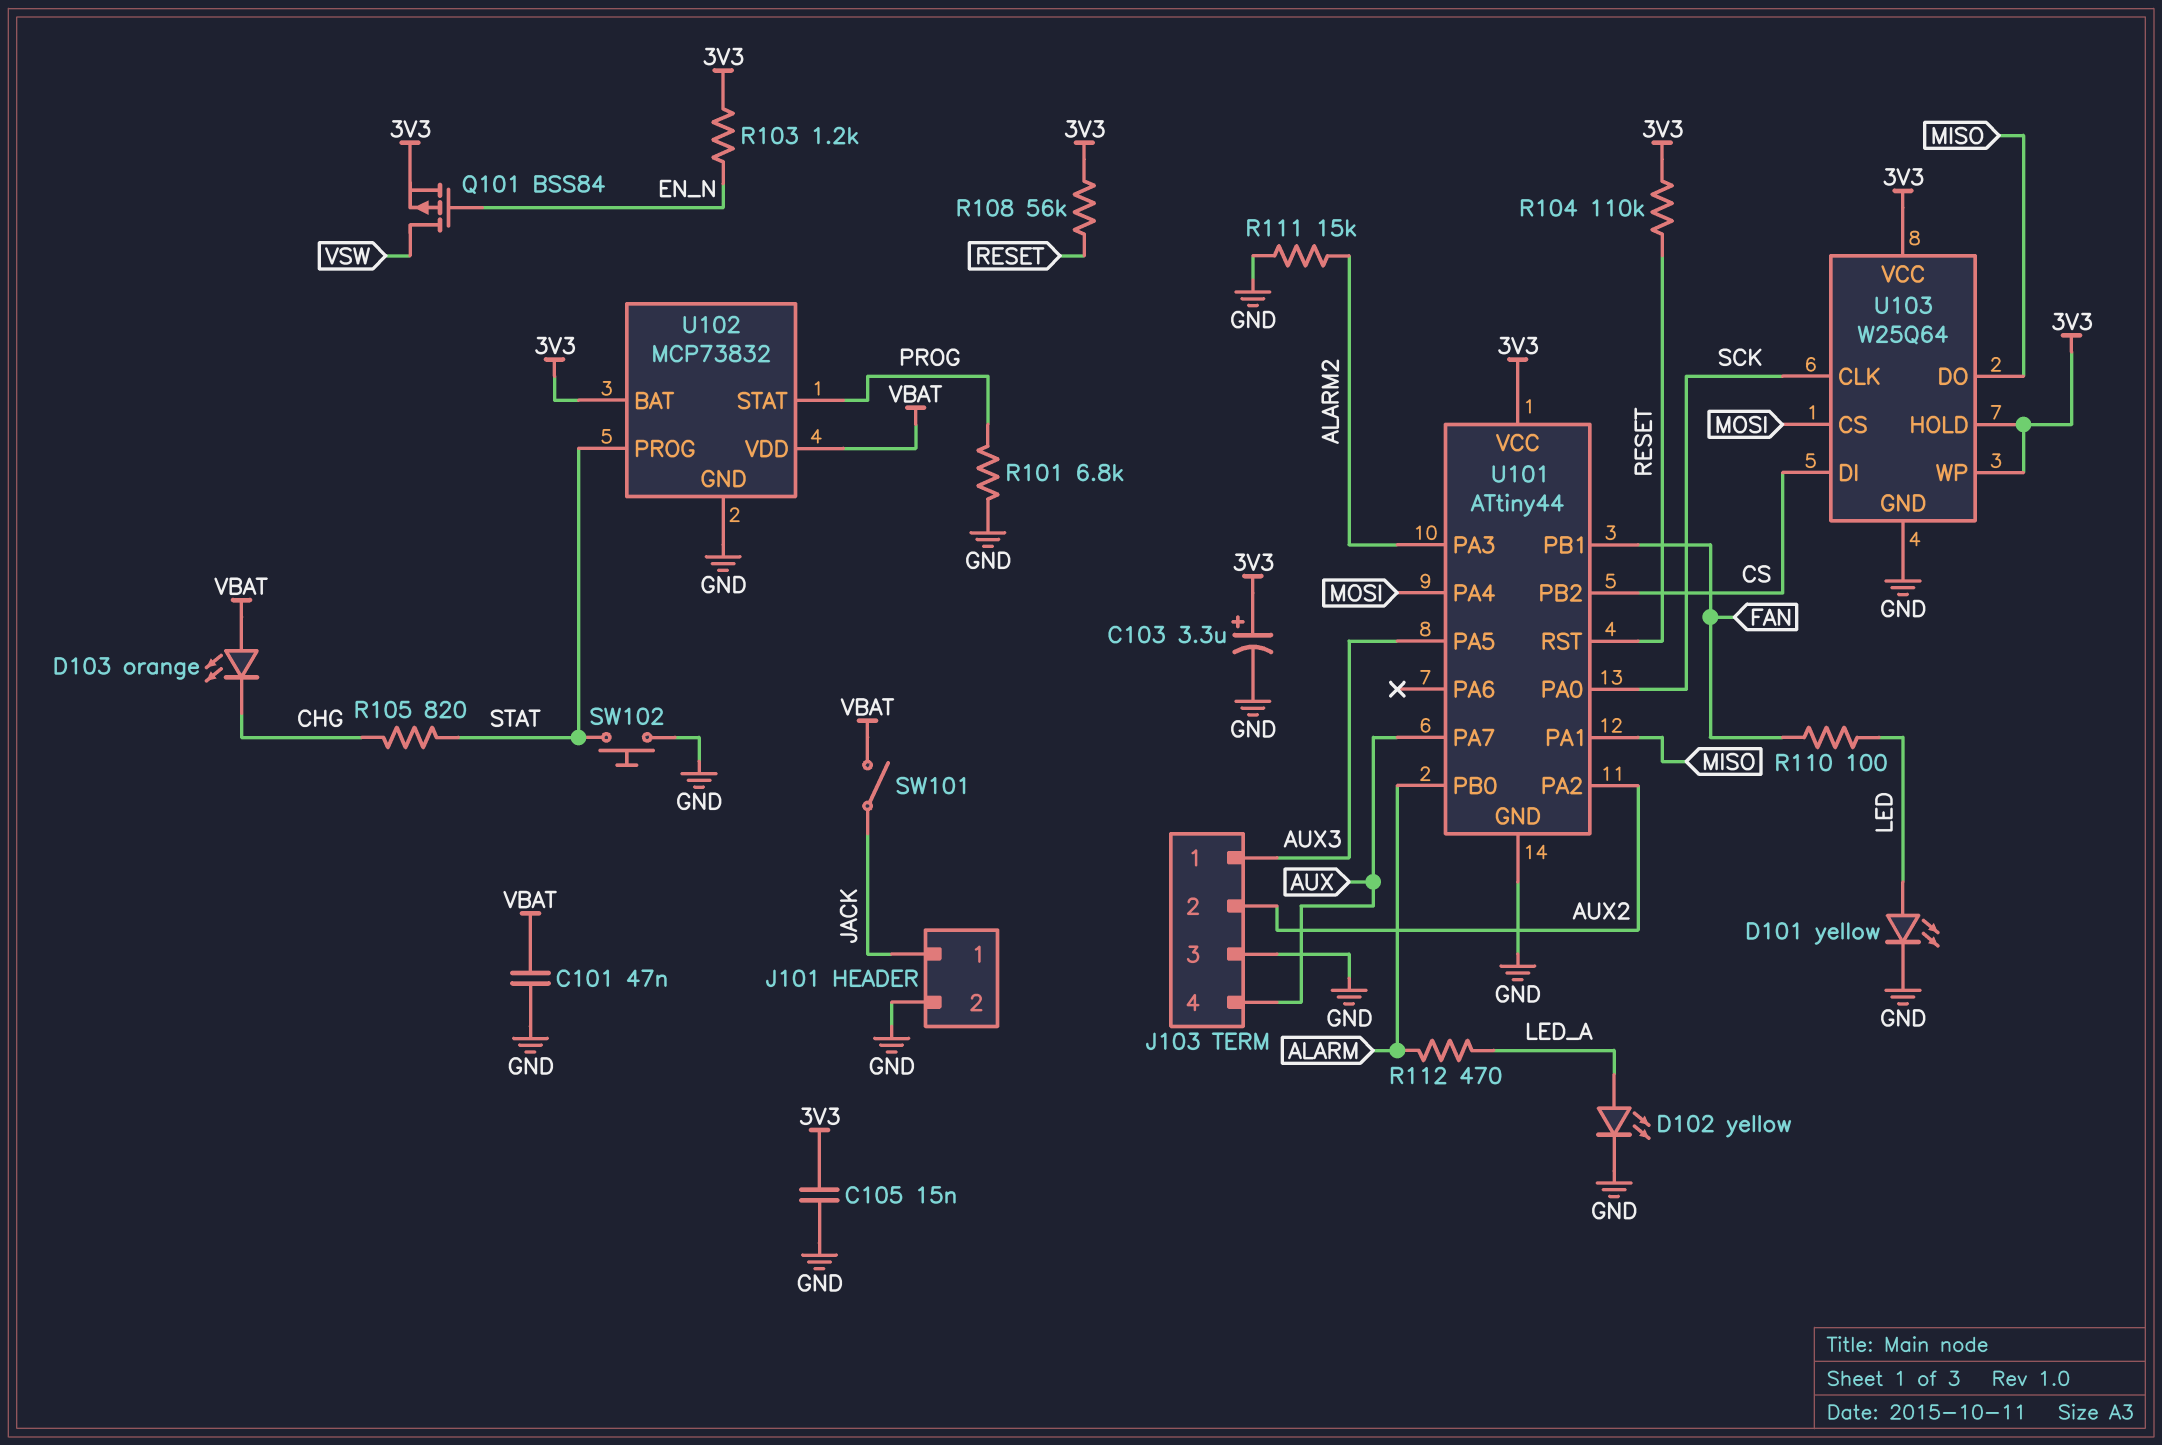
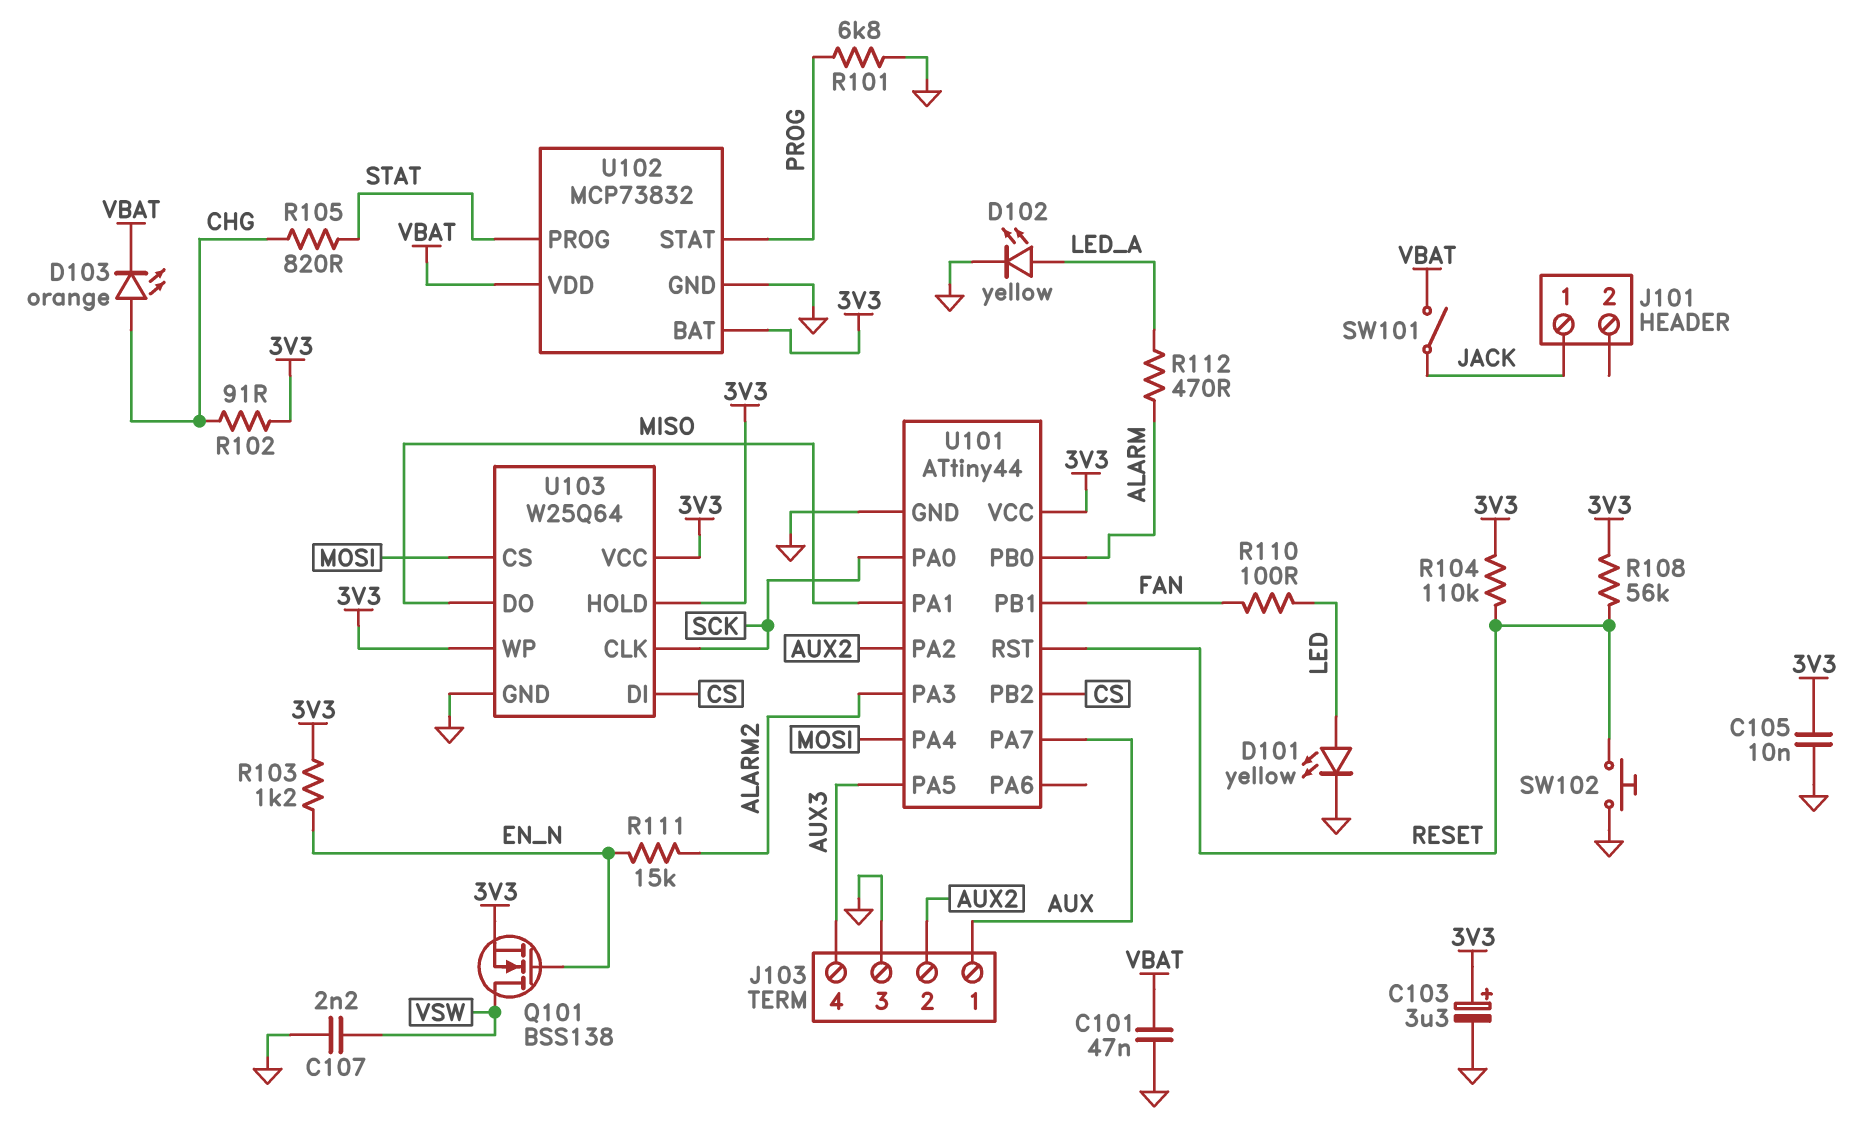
C105: 15nF (3V3, GND) -> 10nF (3V3, GND)
C107: none -> 2.2nF (GND, VSW)
D103: LED orange (A VBAT, K CHG) -> LED orange (A CHG, K VBAT)
J101 pin 2: GND -> none
J103 pin 1: AUX3 -> AUX
J103 pin 4: AUX -> AUX3
Q101: PMOS BSS84 (G EN_N, D VSW, S 3V3) -> NMOS BSS138 (G EN_N, D VSW, S 3V3)
R102: none -> 91 (3V3, CHG)
R111: 15k (ALARM2, GND) -> 15k (ALARM2, EN_N)
SW102: button (GND, STAT) -> button (GND, RESET)

